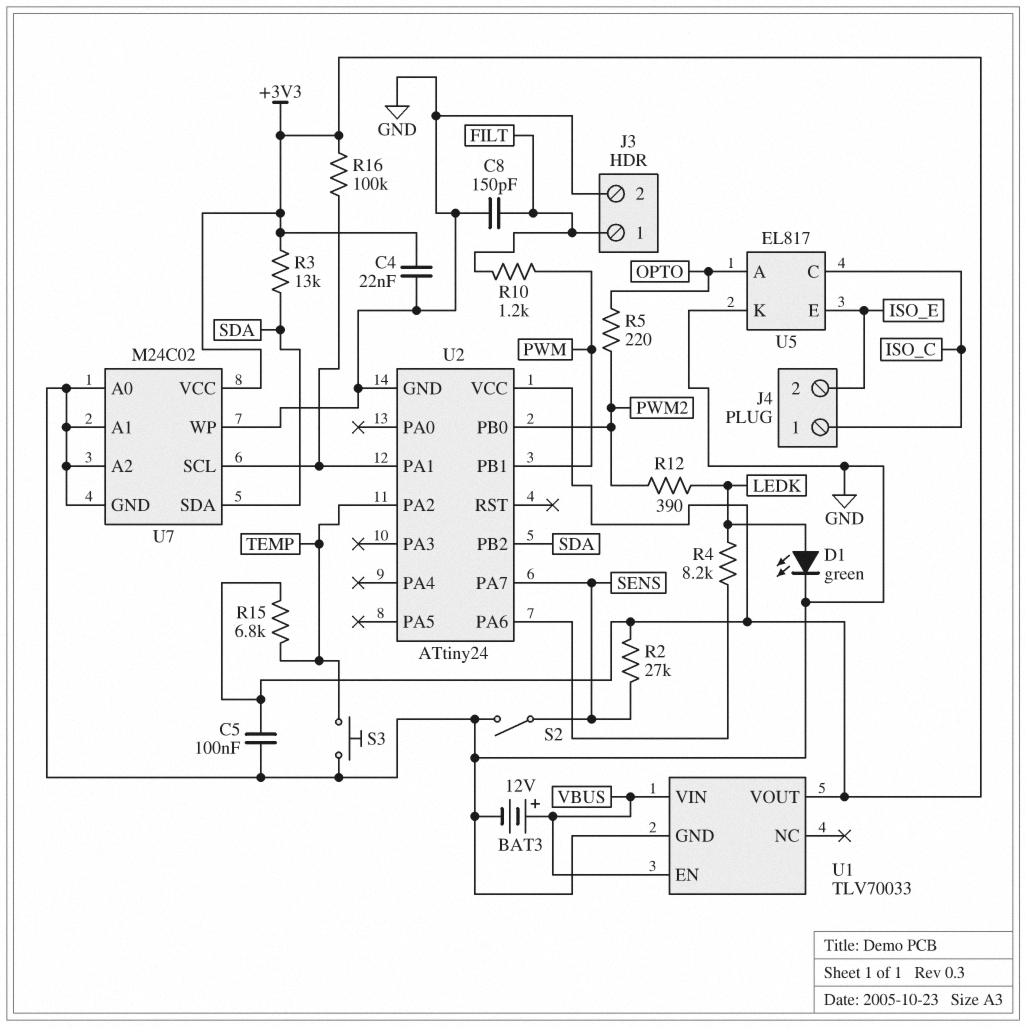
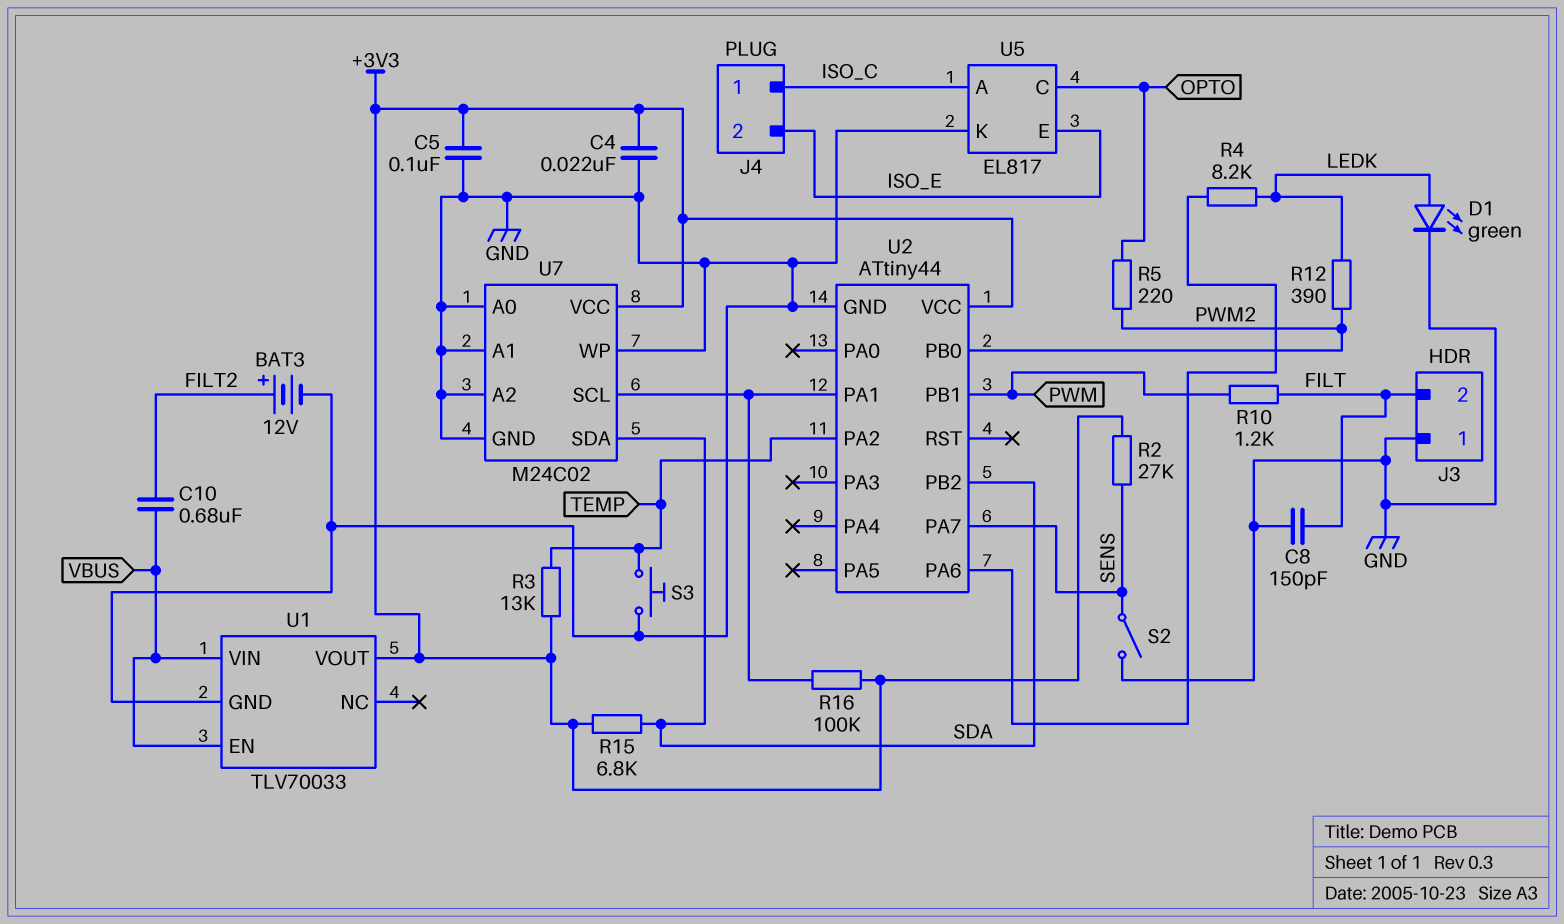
BAT3: 12V (plus VBUS, minus GND) -> 12V (plus FILT2, minus GND)
C10: none -> 680nF (FILT2, VBUS)
J3 pin 1: FILT -> GND
J3 pin 2: GND -> FILT
R3: 13k (+3V3, SDA) -> 13k (+3V3, TEMP)
R15: 6.8k (+3V3, TEMP) -> 6.8k (+3V3, SDA)
U2: ATtiny24 -> ATtiny44
U5 pin A: OPTO -> ISO_C
U5 pin C: ISO_C -> OPTO

